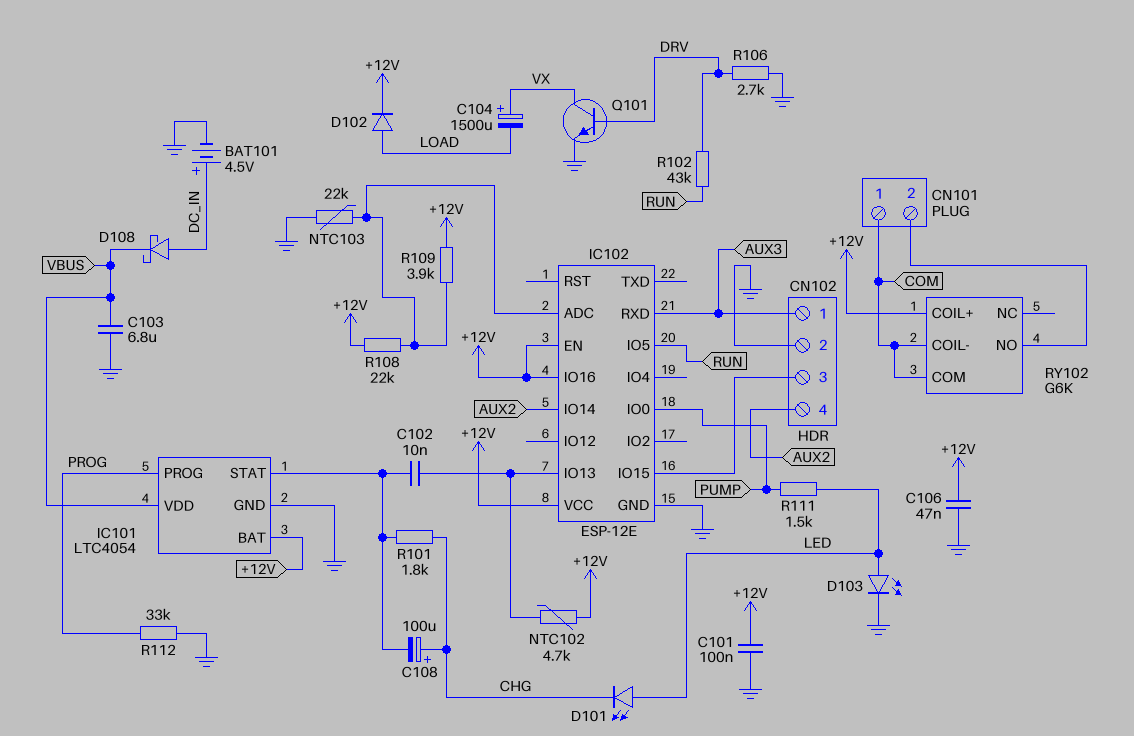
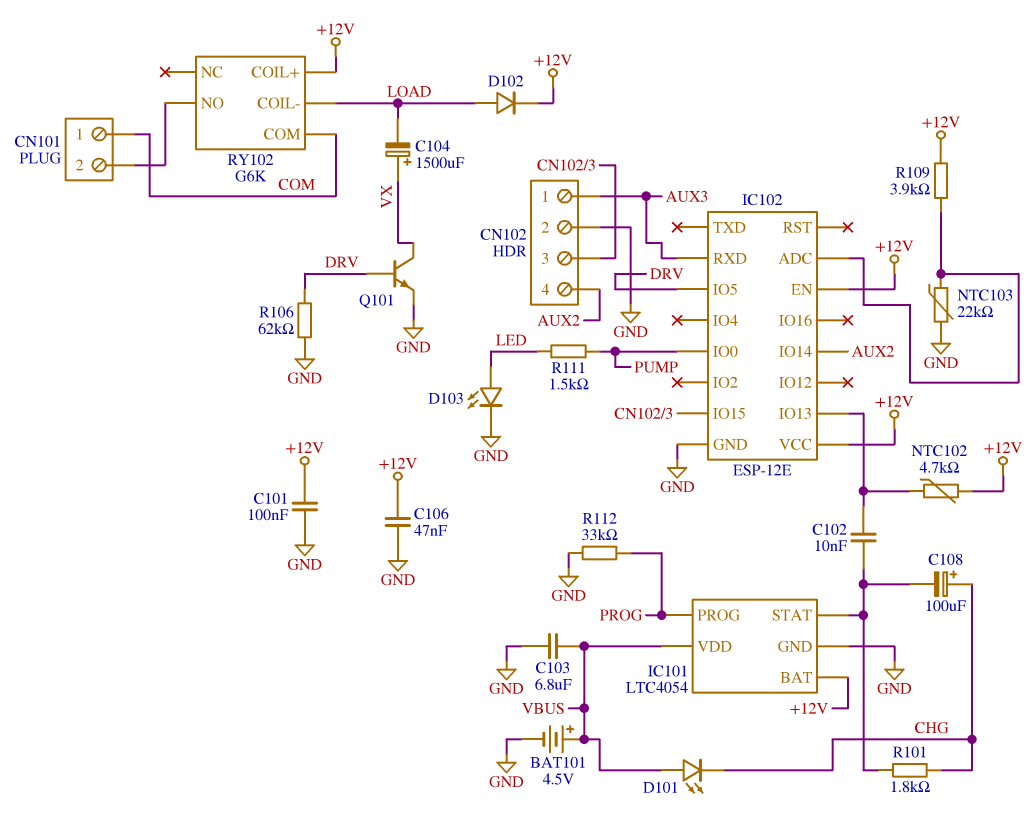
BAT101: 4.5V (plus DC_IN, minus GND) -> 4.5V (plus VBUS, minus GND)
D101: LED (A LED, K CHG) -> LED (A VBUS, K CHG)
D108: schottky (A DC_IN, K VBUS) -> none
IC102 pin IO5: RUN -> DRV
IC102 pin IO16: +12V -> none
R102: 43k (DRV, RUN) -> none
R106: 2.7k (DRV, GND) -> 62k (DRV, GND)
R108: 22k (+12V, IC102/ADC) -> none
RY102 pin COIL-: COM -> LOAD

